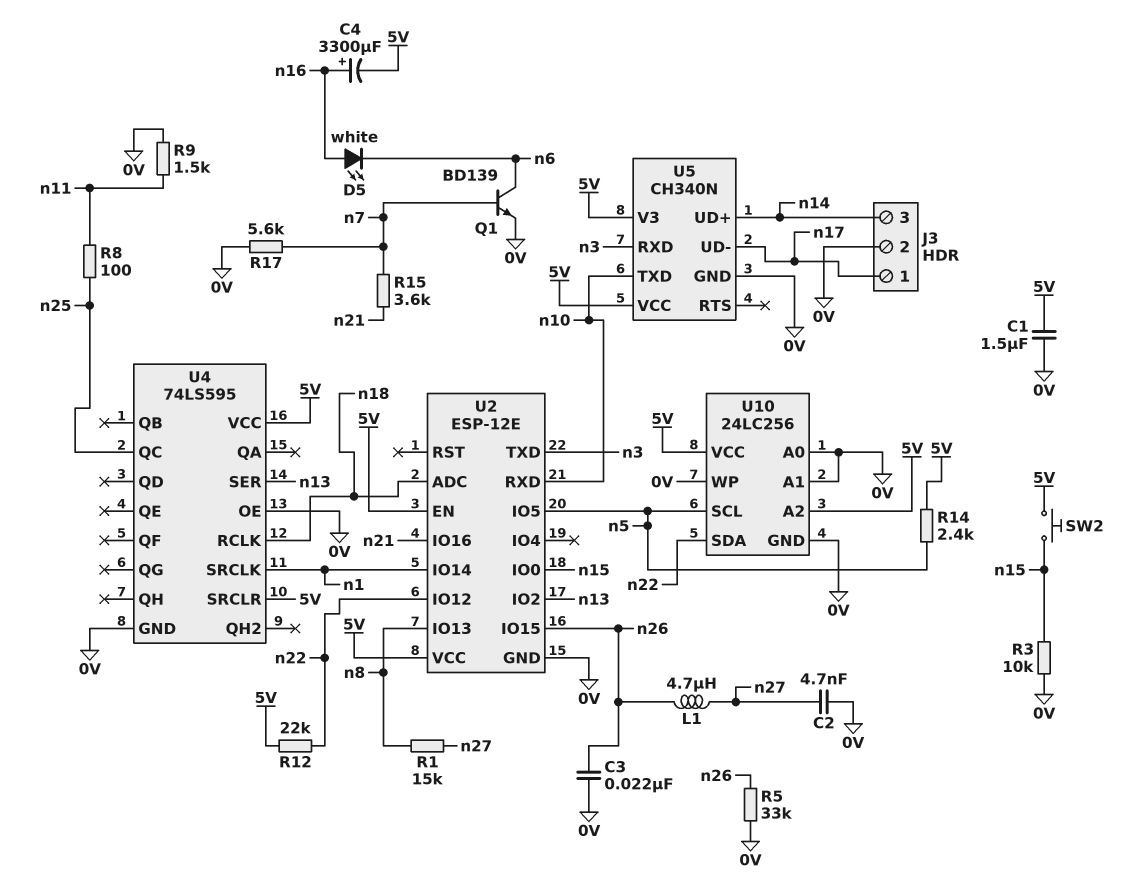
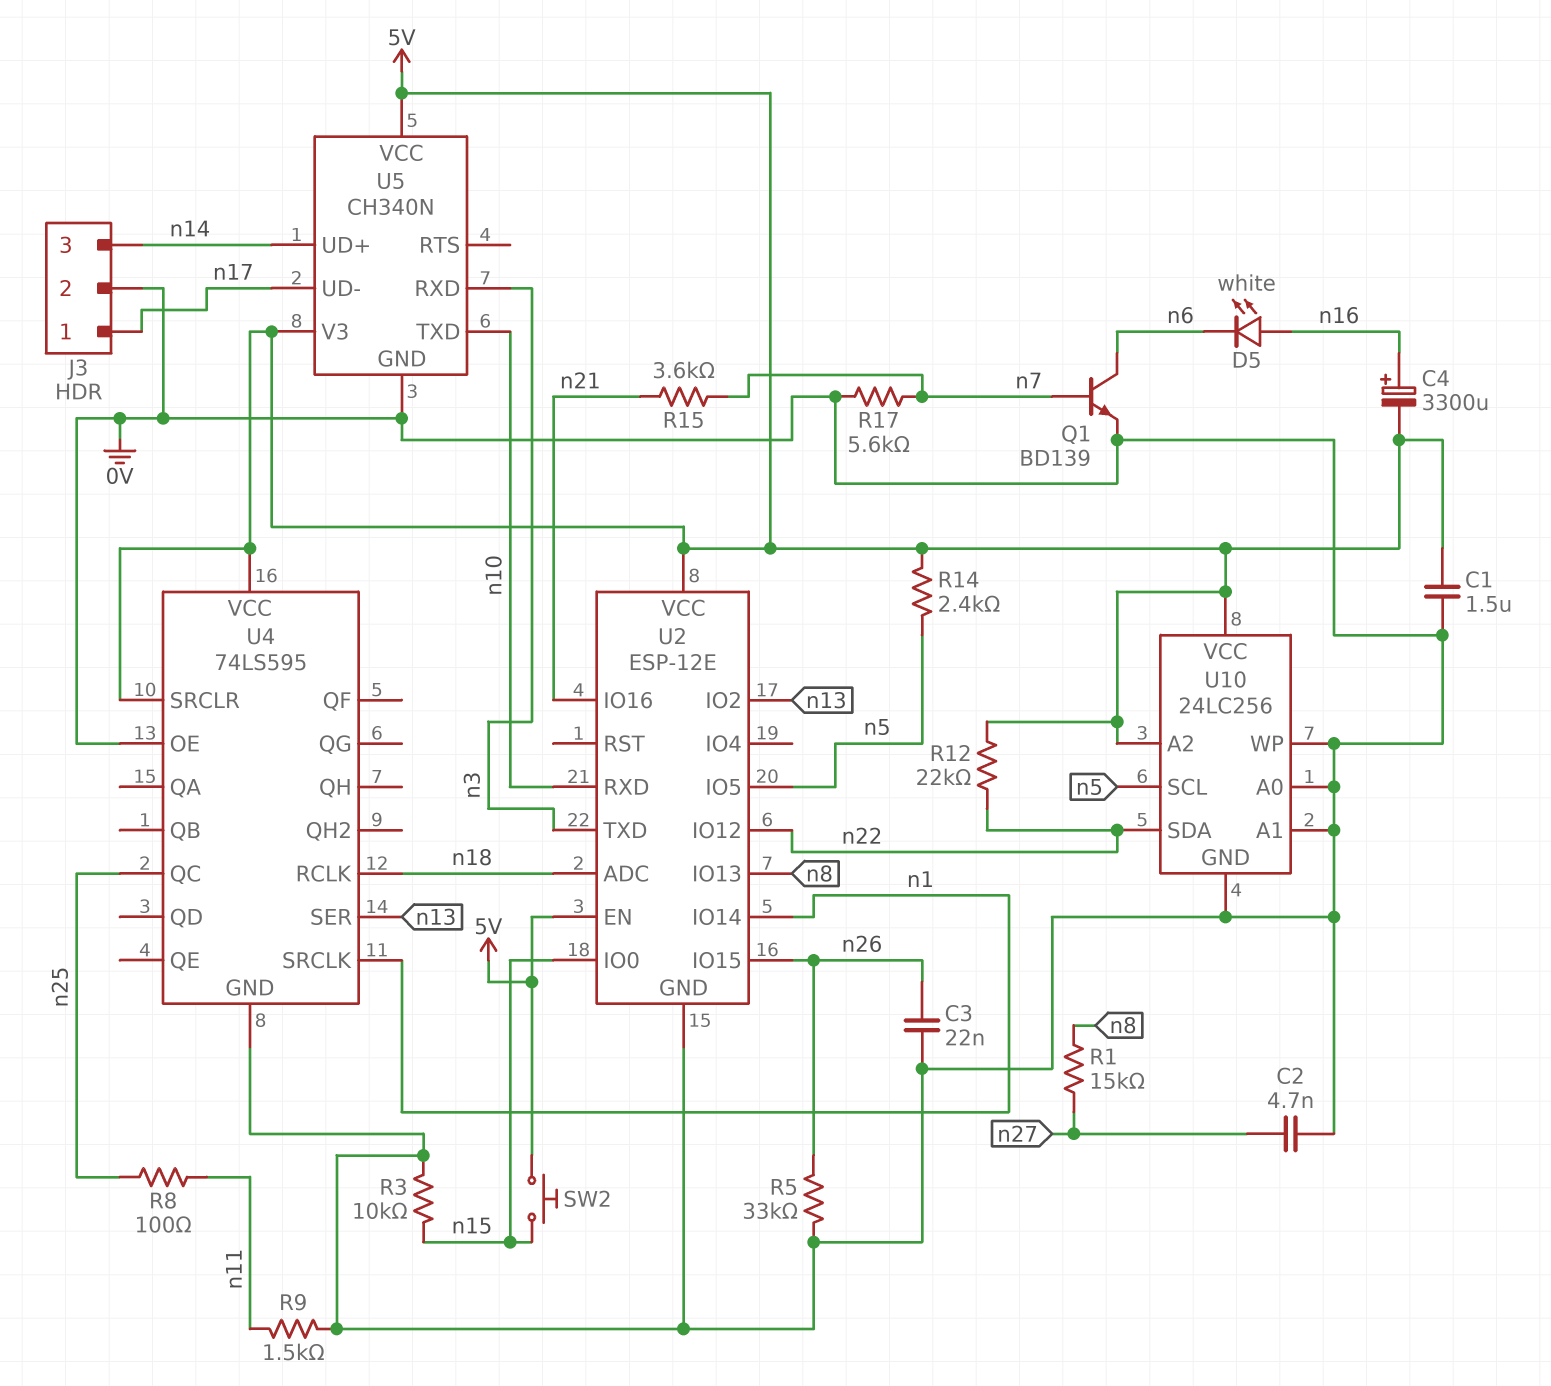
L1: 4.7uH (n26, n27) -> none

